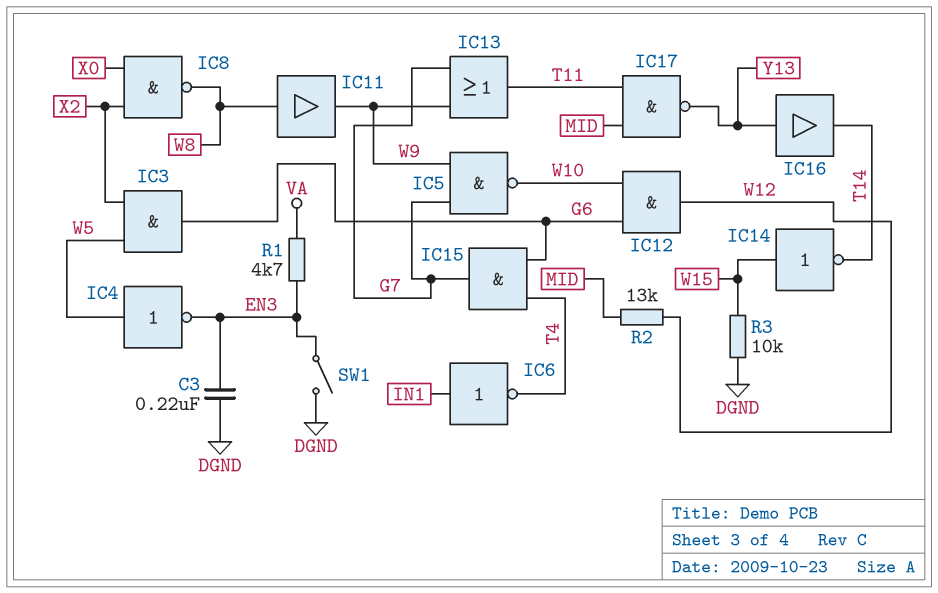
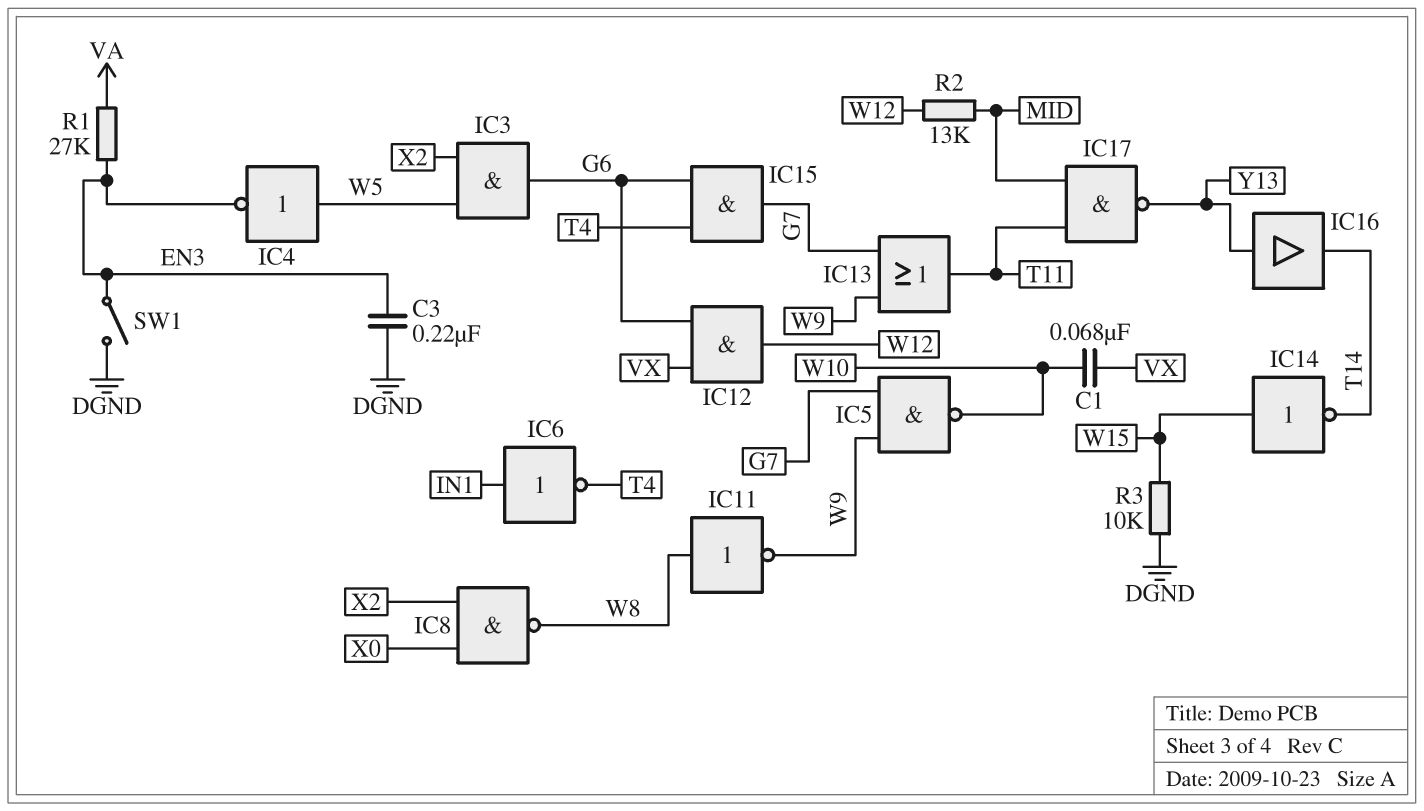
C1: none -> 68nF (VX, W10)
IC11: buffer (in W8, out W9) -> NOT (in W8, out W9)
IC12: AND (in G6, in W10, out W12) -> AND (in G6, in VX, out W12)
R1: 4.7k (EN3, VA) -> 27k (EN3, VA)

